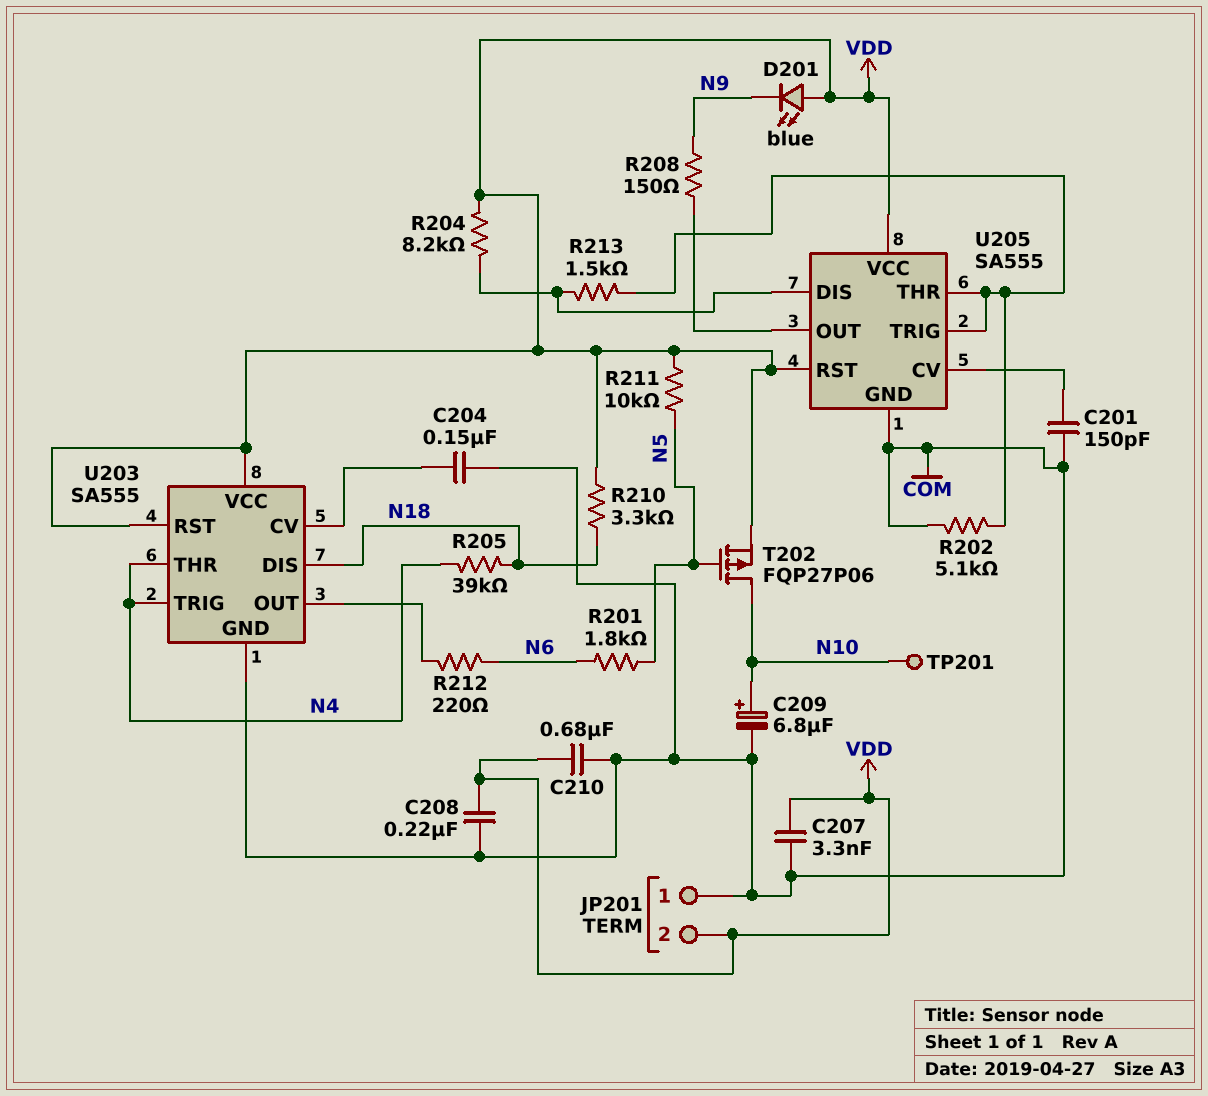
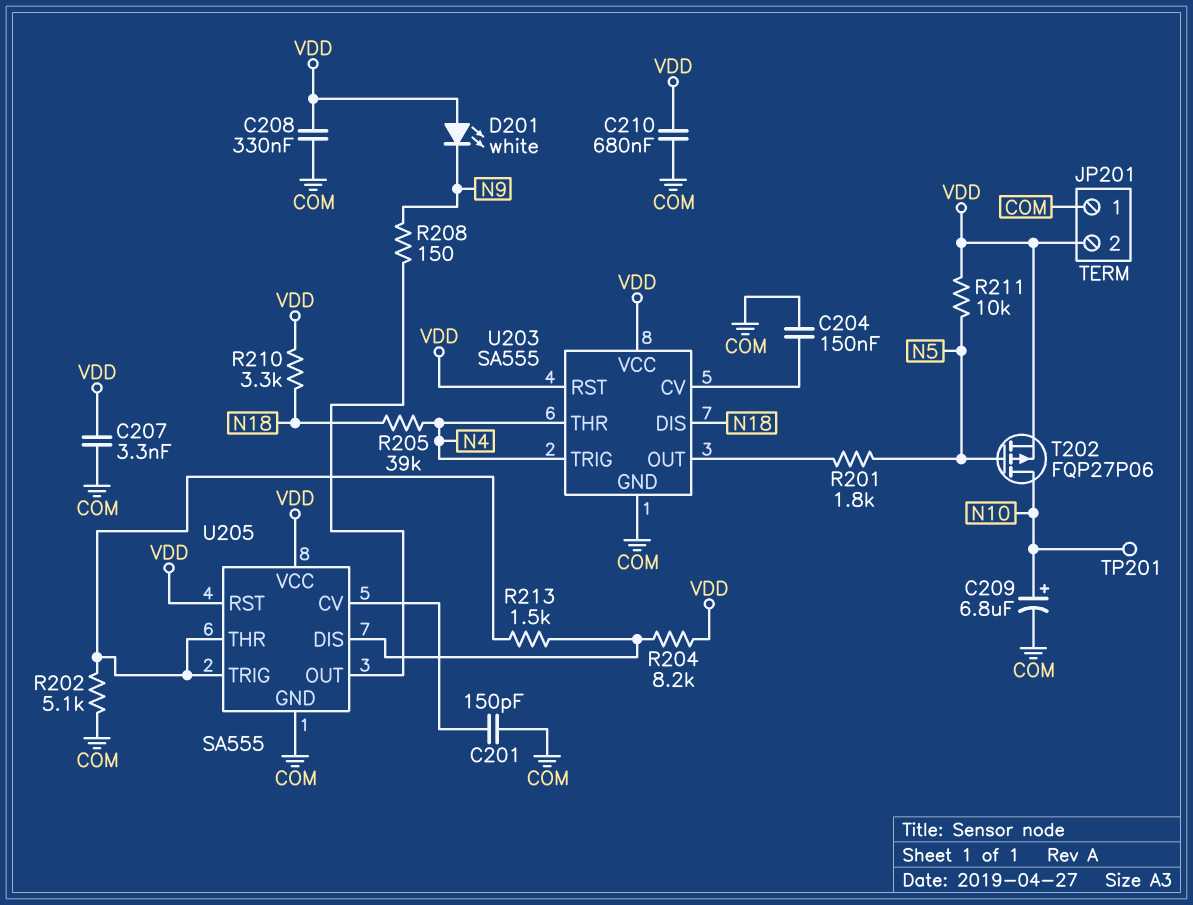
C208: 220nF (COM, VDD) -> 330nF (COM, VDD)
D201: LED blue (A VDD, K N9) -> LED white (A VDD, K N9)
R201: 1.8k (N5, N6) -> 1.8k (N5, U203/OUT)
R212: 220 (N6, U203/OUT) -> none

